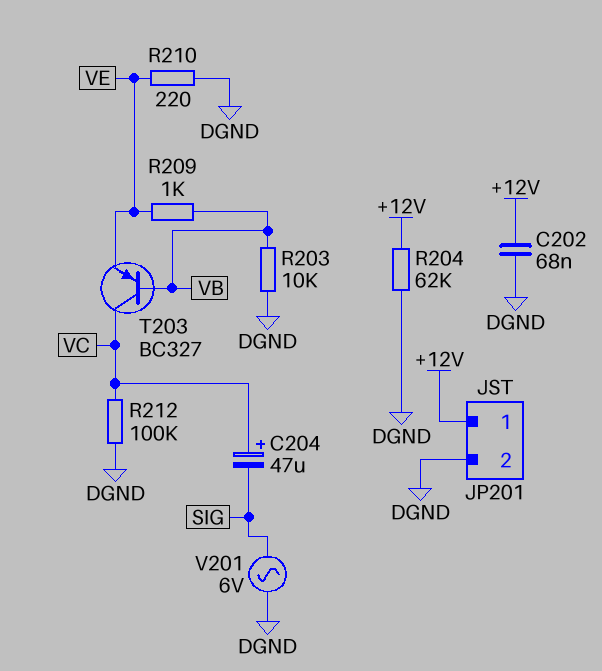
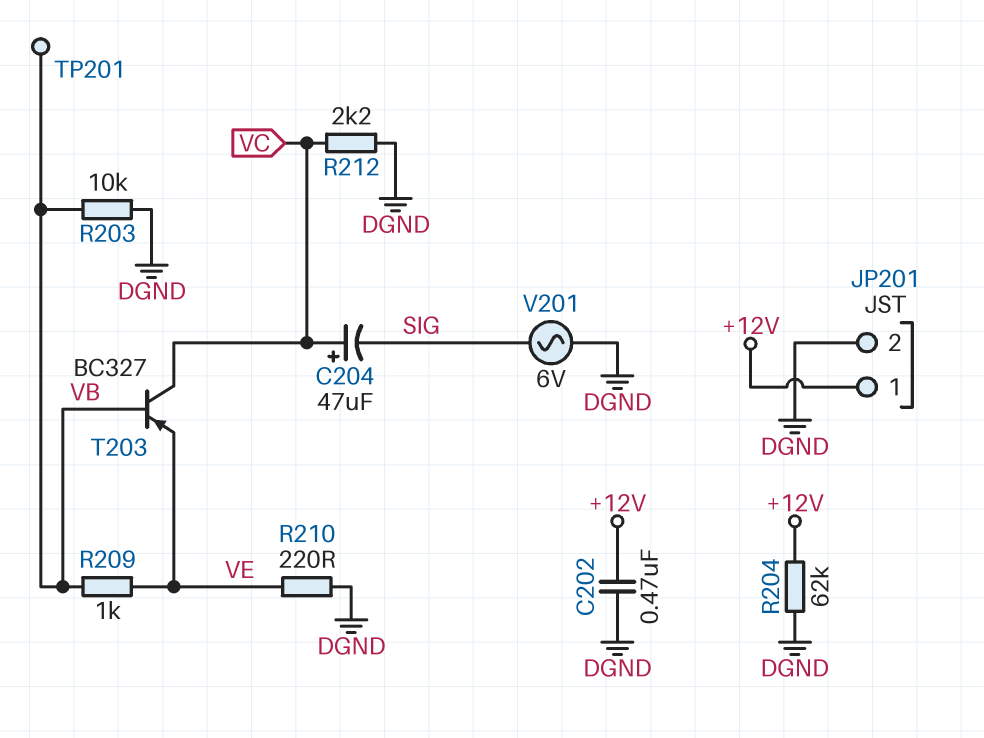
C202: 68nF (+12V, DGND) -> 470nF (+12V, DGND)
R212: 100k (DGND, VC) -> 2.2k (DGND, VC)
TP201: none -> test point (VB)

